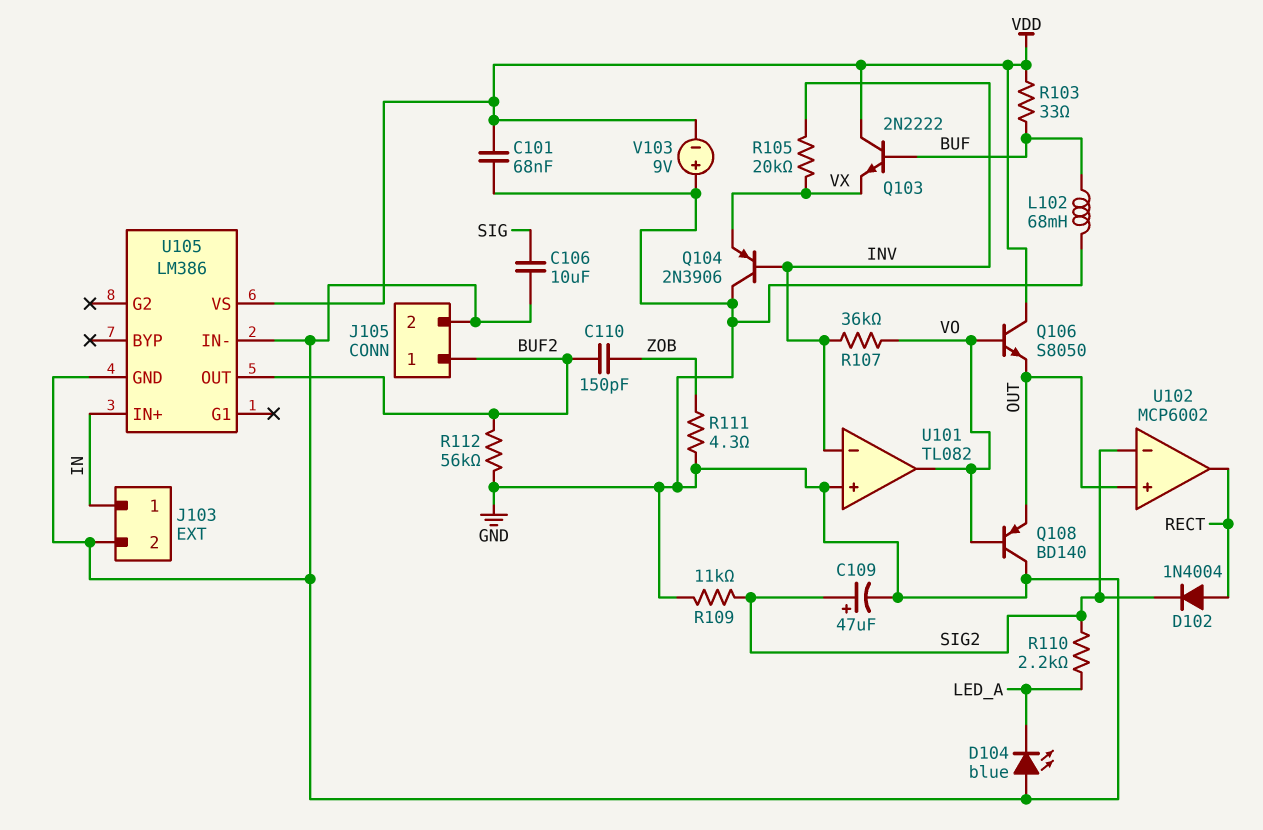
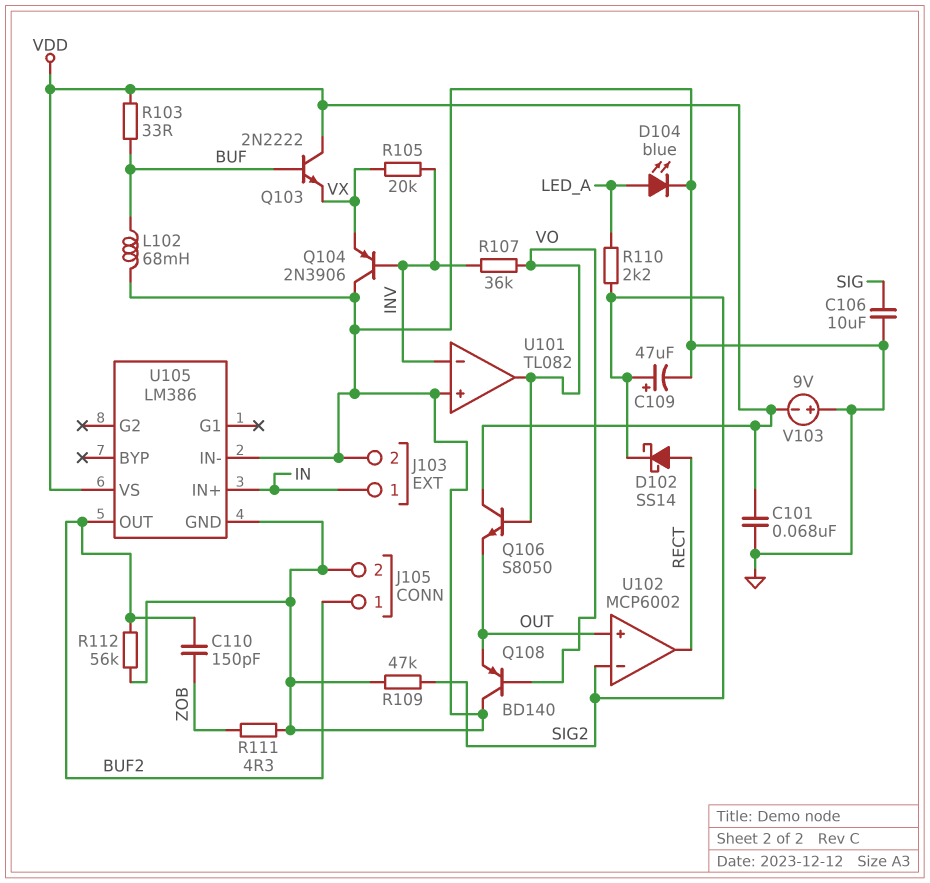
D102: diode 1N4004 (A RECT, K SIG2) -> schottky SS14 (A RECT, K SIG2)
D104: LED blue (A GND, K LED_A) -> LED blue (A LED_A, K GND)
R109: 11k (GND, SIG2) -> 47k (GND, SIG2)

